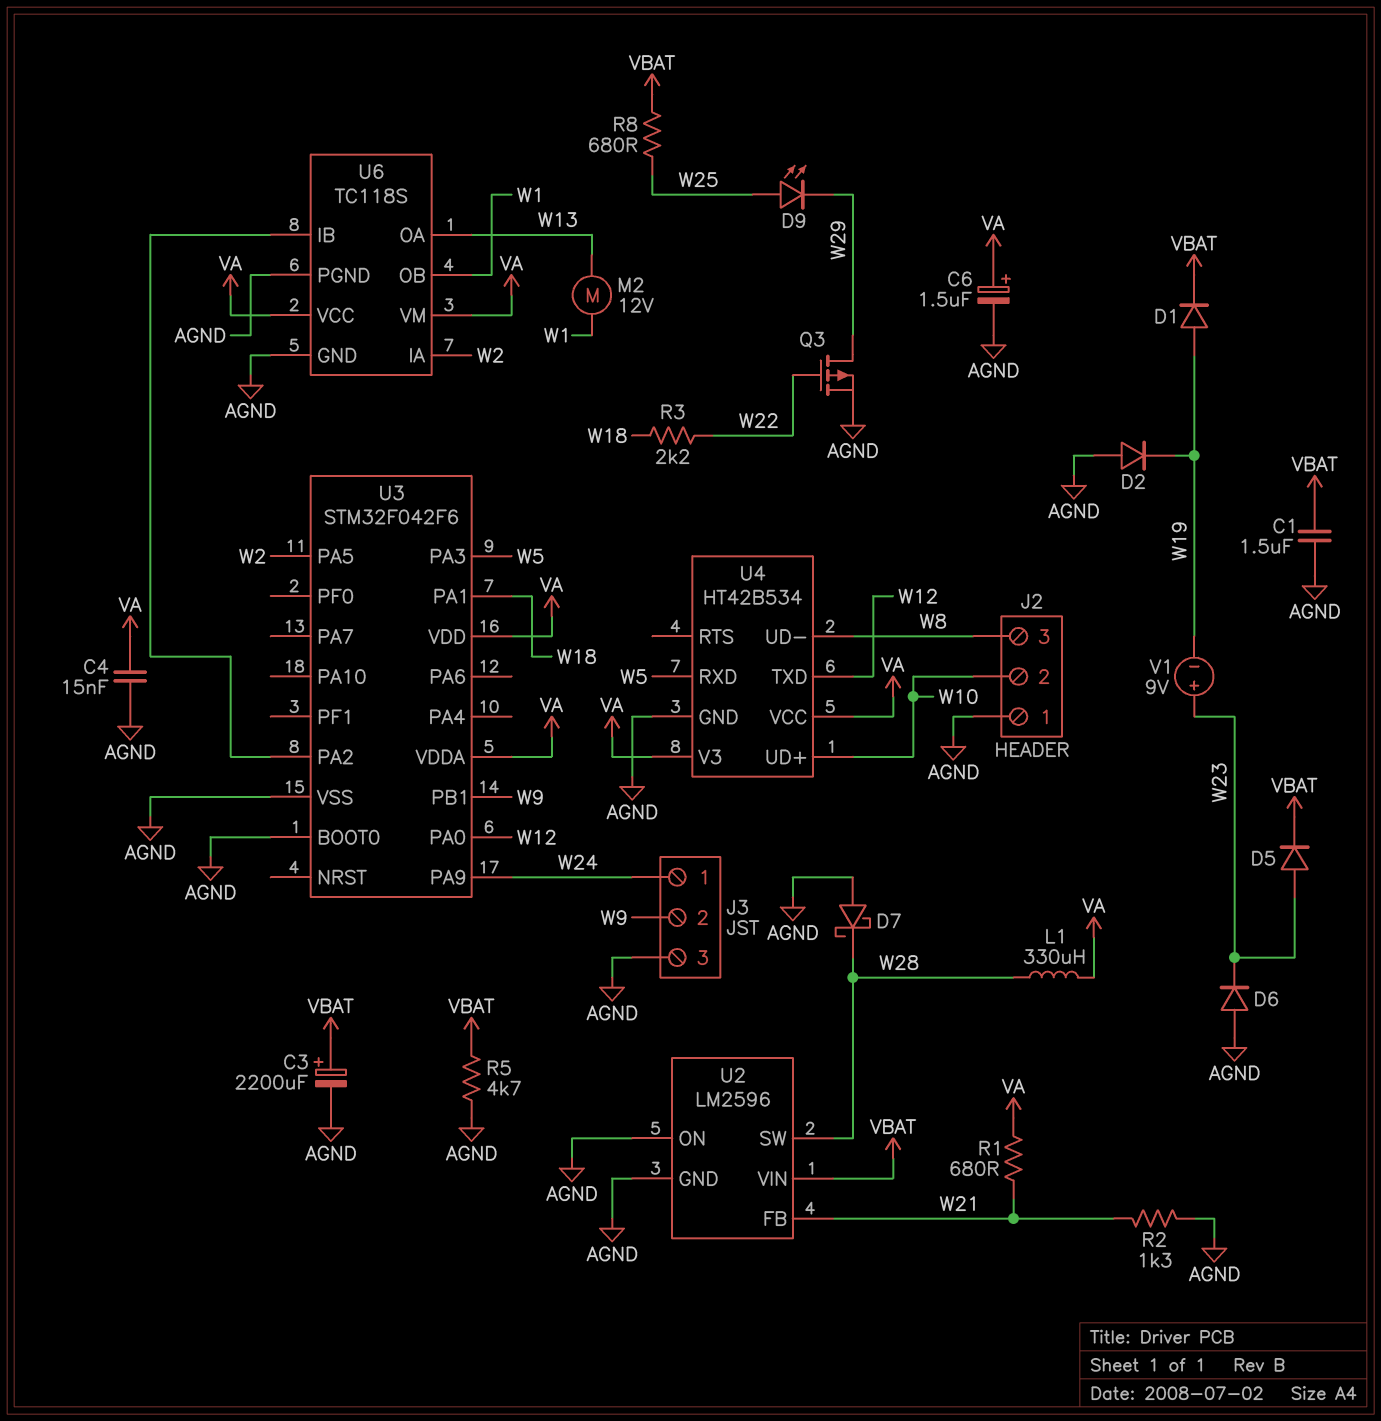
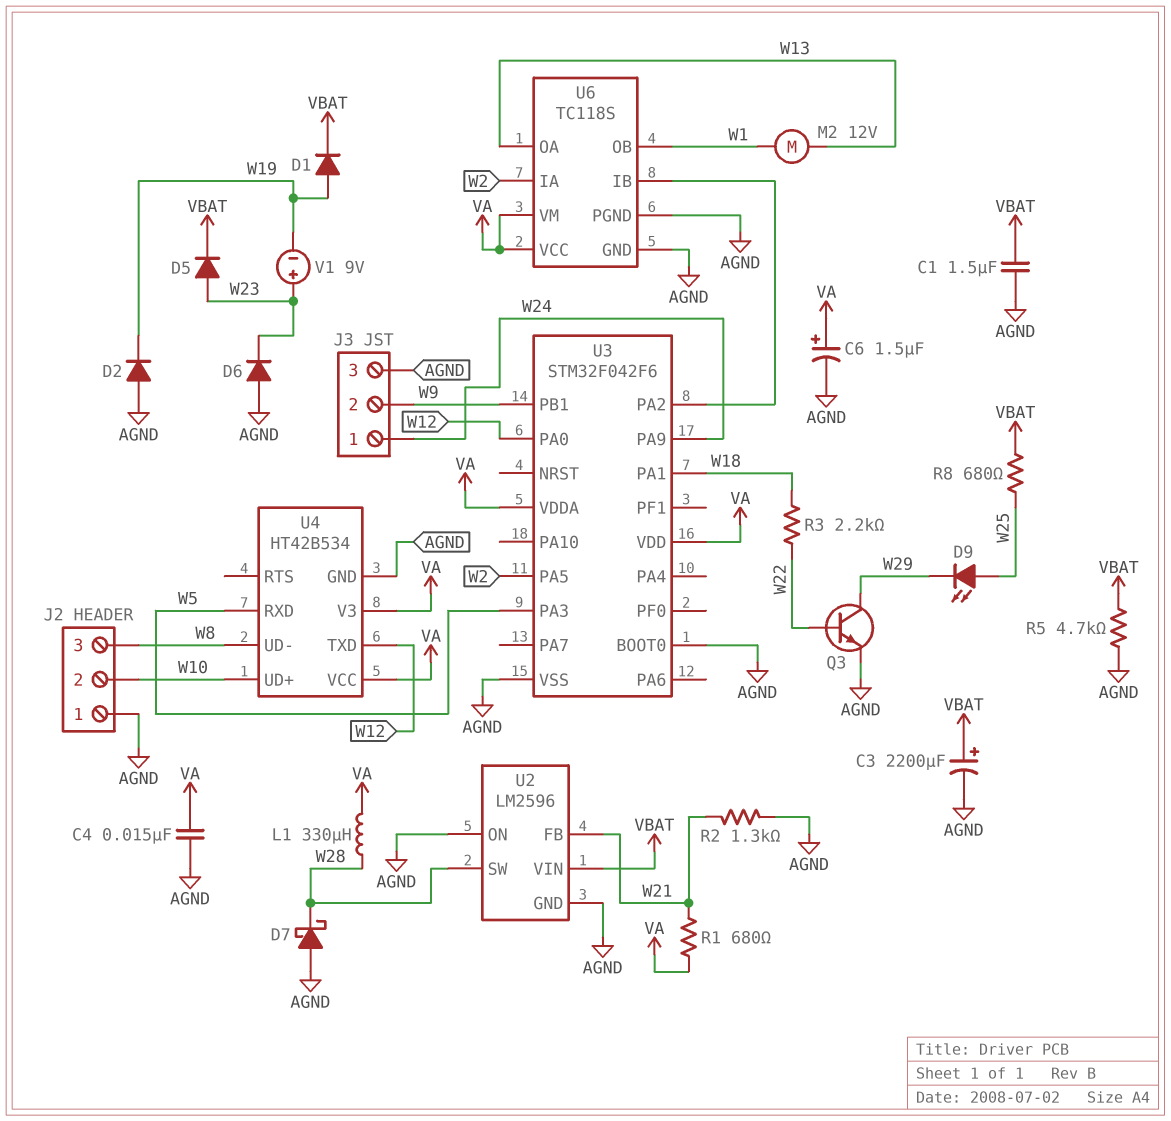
Q3: PMOS (G W22, D W29, S AGND) -> NPN (B W22, C W29, E AGND)

